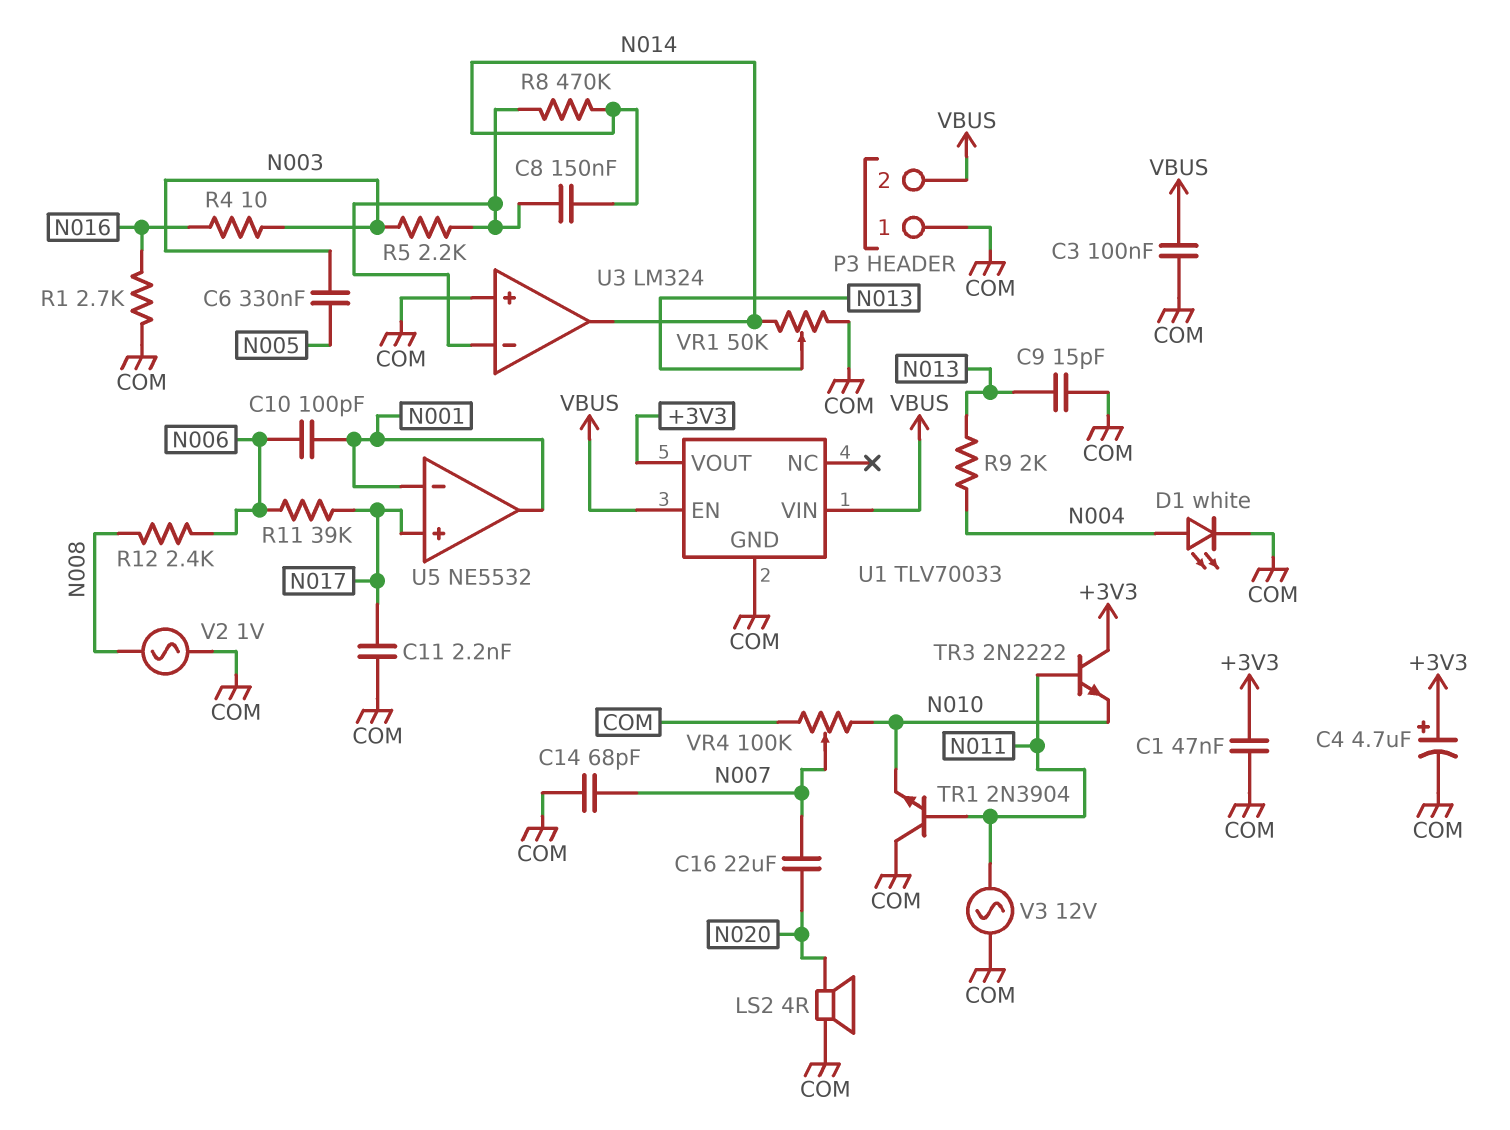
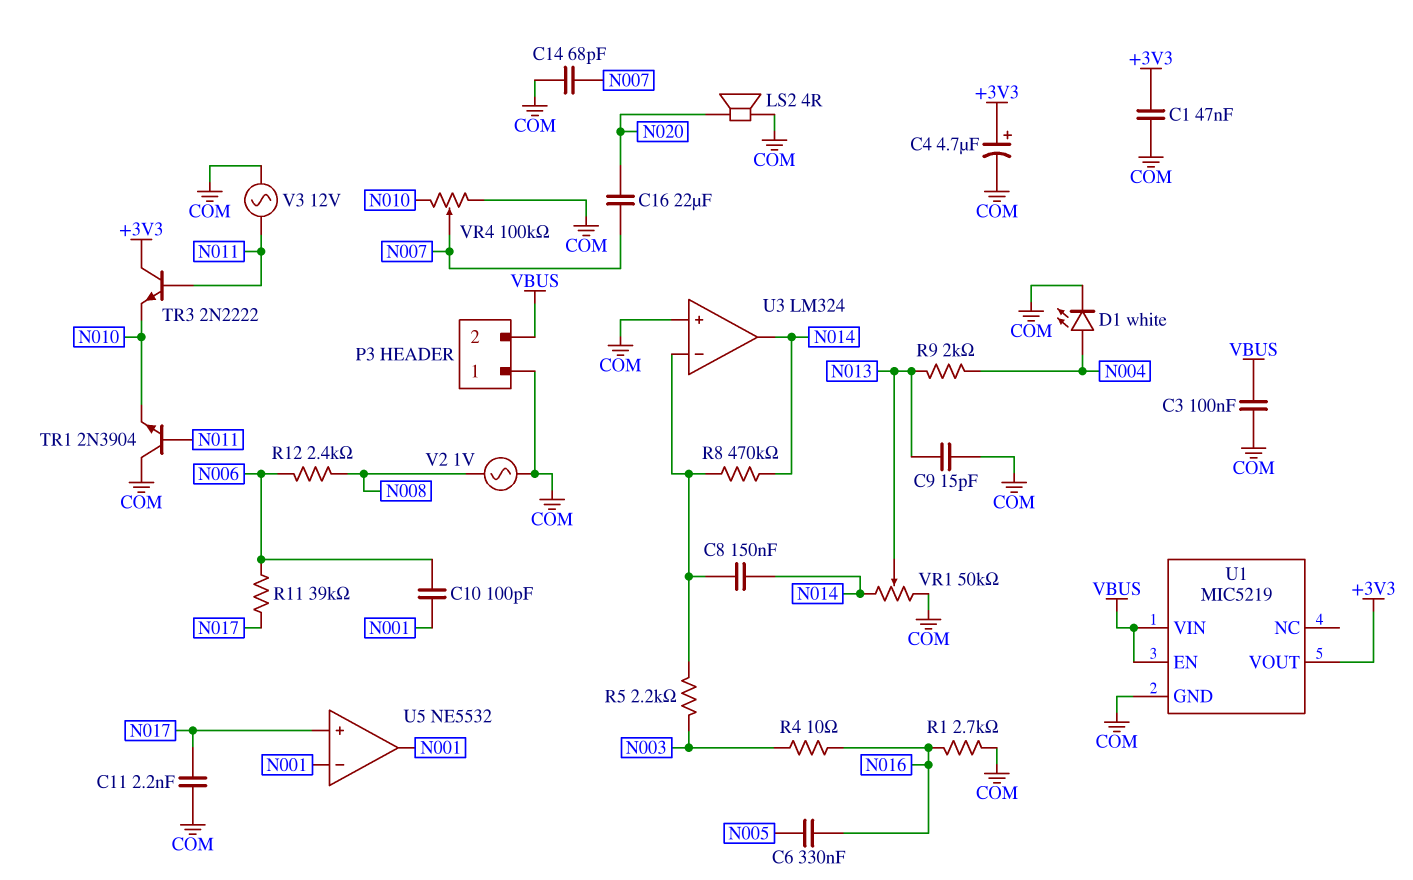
C6: 330nF (N003, N005) -> 330nF (N005, N016)
U1: TLV70033 -> MIC5219

